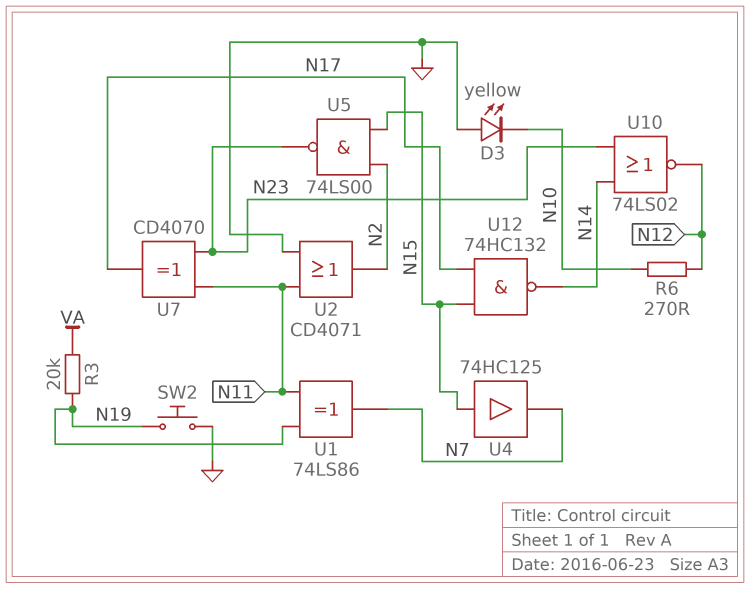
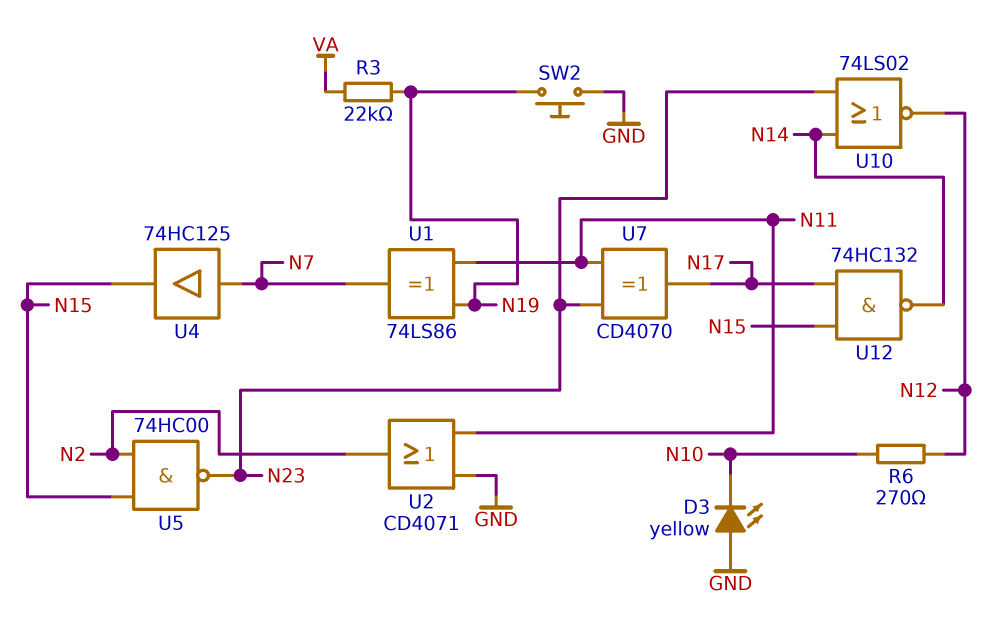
R3: 20k (N19, VA) -> 22k (N19, VA)
U4: buffer 74HC125 (in N15, out N7) -> buffer 74HC125 (in N7, out N15)
U5: NAND 74LS00 (in N2, in N15, out N23) -> NAND 74HC00 (in N2, in N15, out N23)

